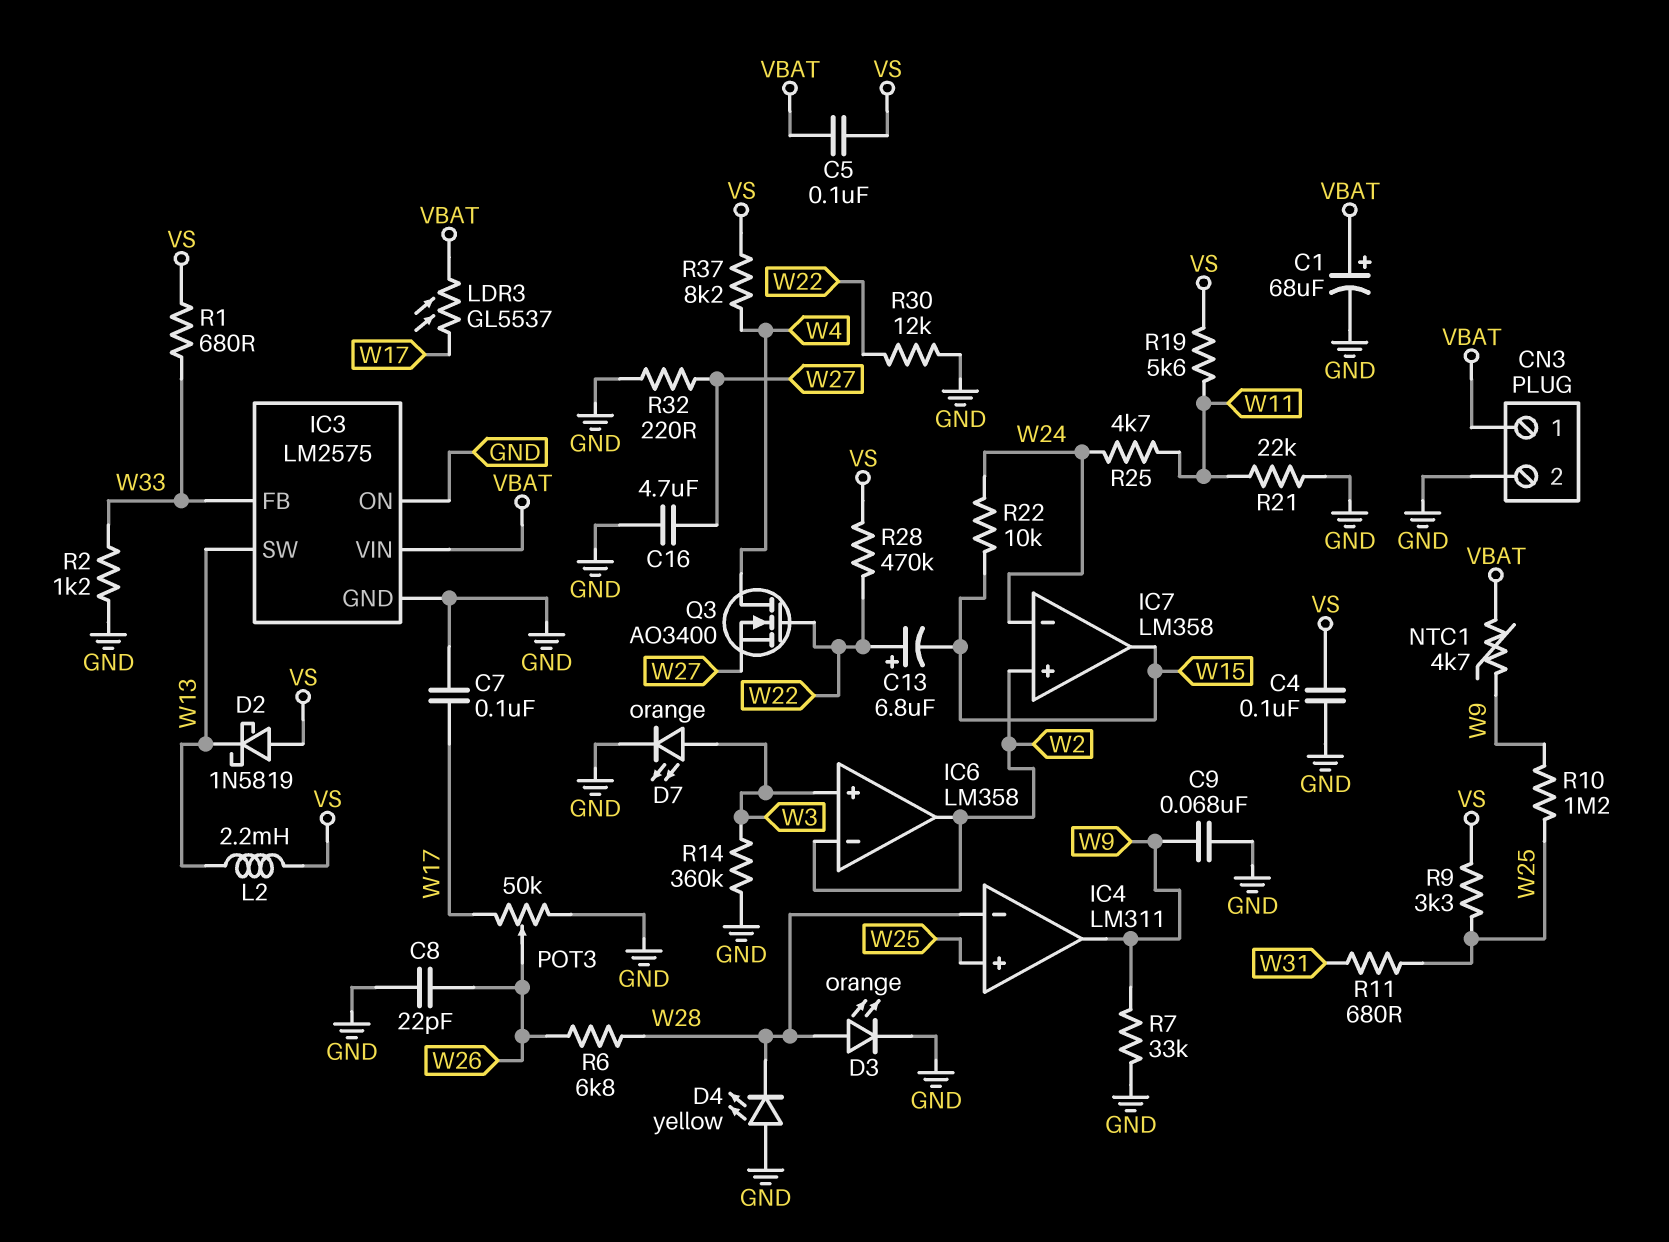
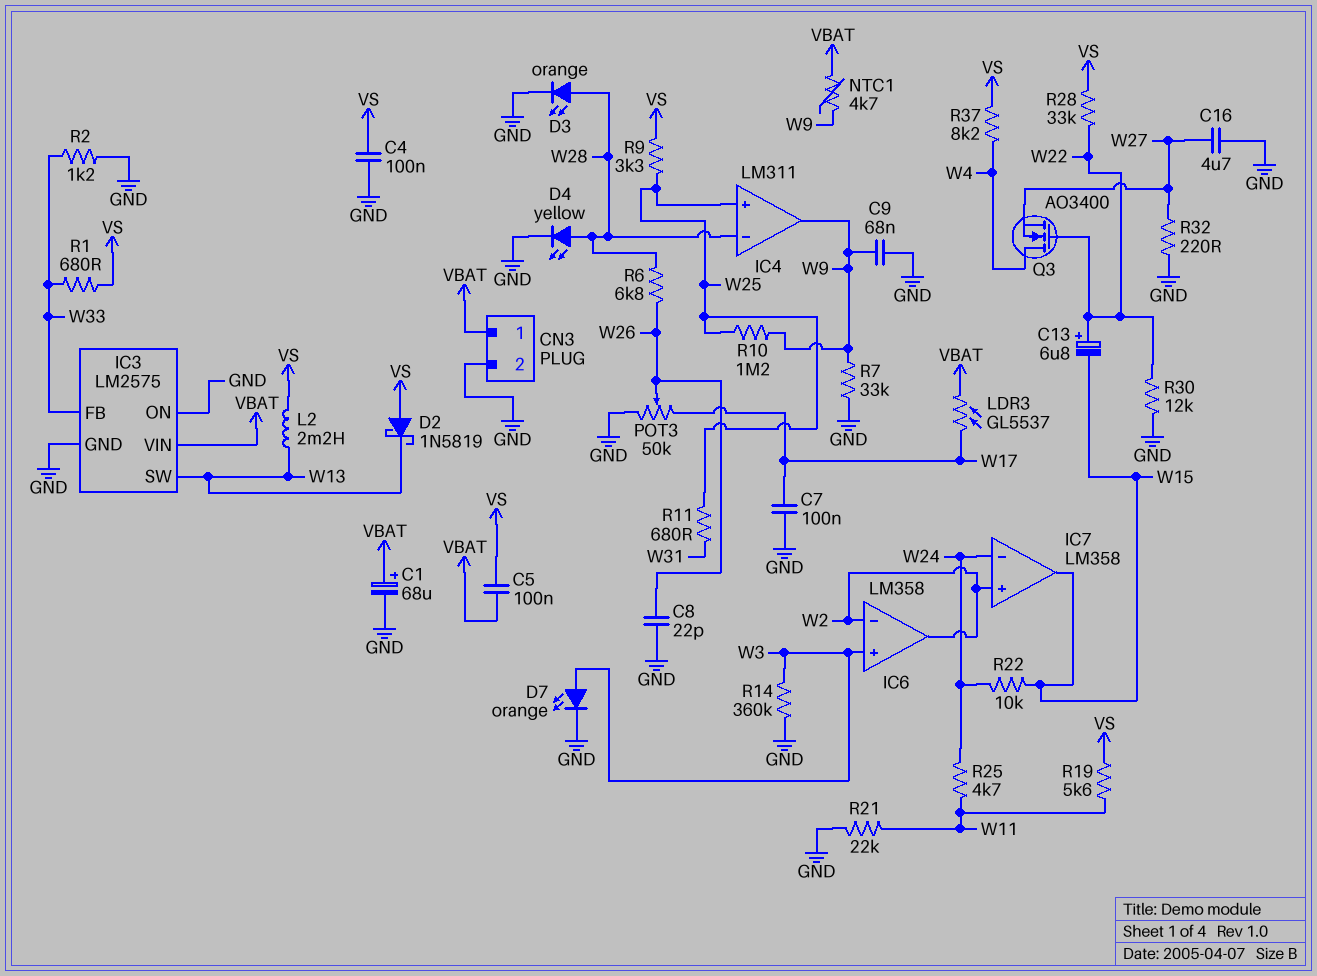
D4: LED yellow (A GND, K W28) -> LED yellow (A W28, K GND)
R28: 470k (VS, W22) -> 33k (VS, W22)

